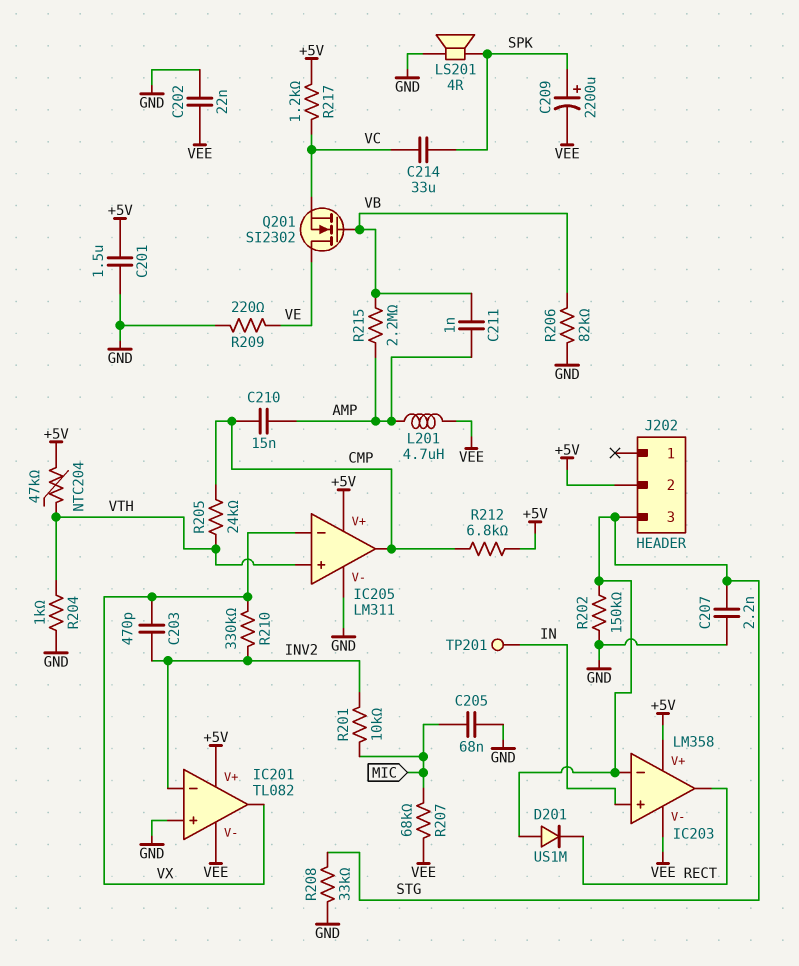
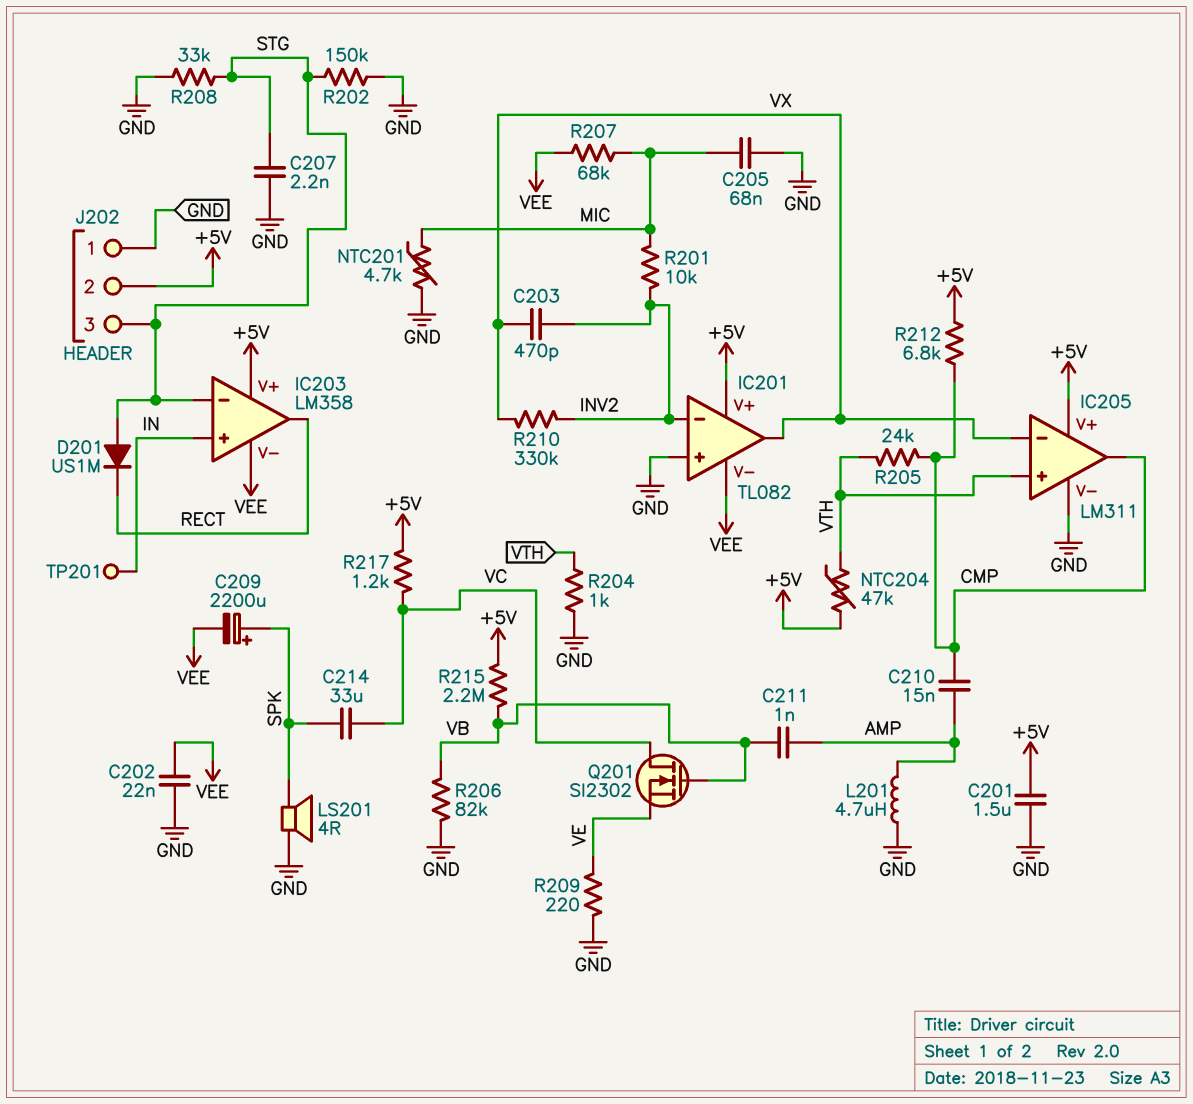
J202 pin 1: none -> GND
L201: 4.7uH (AMP, VEE) -> 4.7uH (AMP, GND)
NTC201: none -> 4.7k (GND, MIC)
Q201: NMOS SI2302 (G VB, D VE, S VC) -> NMOS SI2302 (G VB, D VC, S VE)
R215: 2.2M (AMP, VB) -> 2.2M (+5V, VB)

